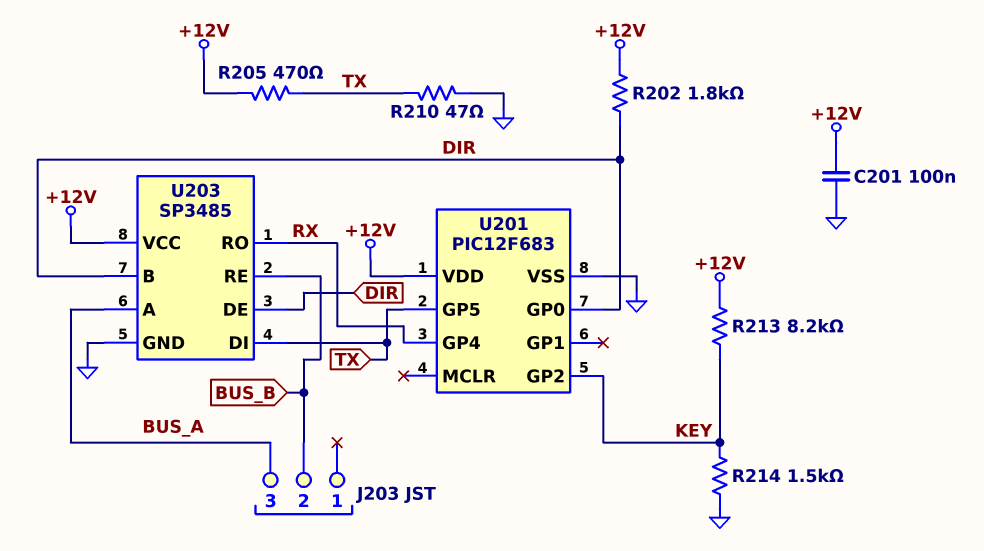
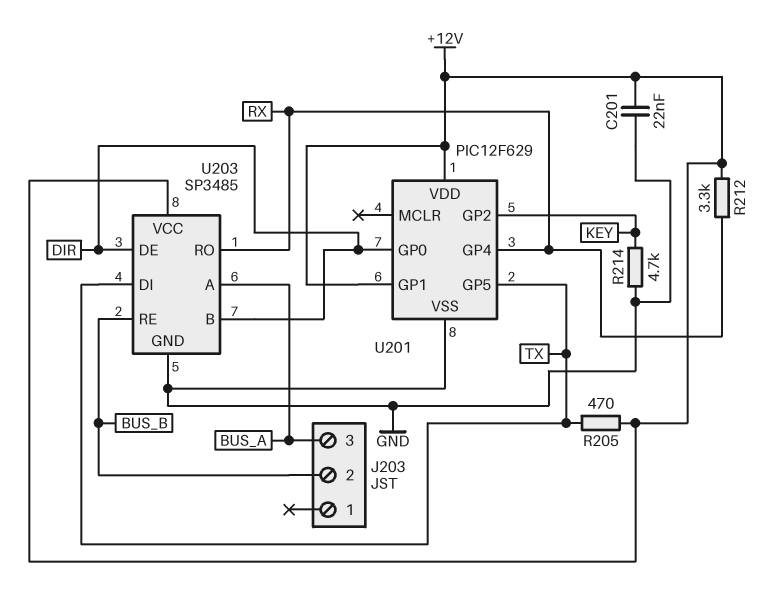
C201: 100nF (+12V, GND) -> 22nF (+12V, GND)
R202: 1.8k (+12V, DIR) -> none
R210: 47 (GND, TX) -> none
R212: none -> 3.3k (+12V, RX)
R213: 8.2k (+12V, KEY) -> none
R214: 1.5k (GND, KEY) -> 4.7k (GND, KEY)
U201: PIC12F683 -> PIC12F629
U201 pin GP1: none -> +12V

